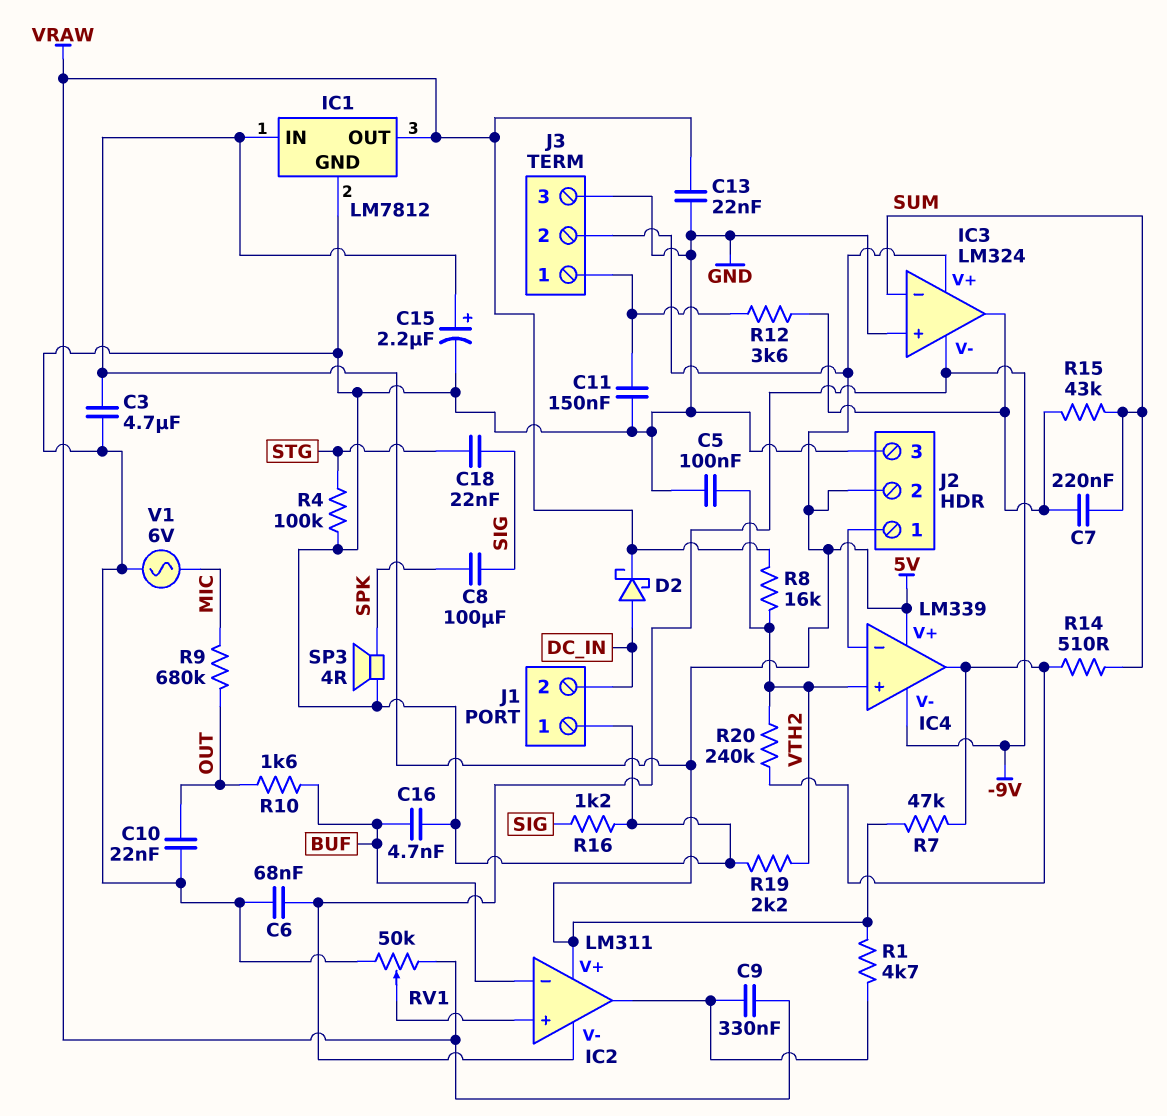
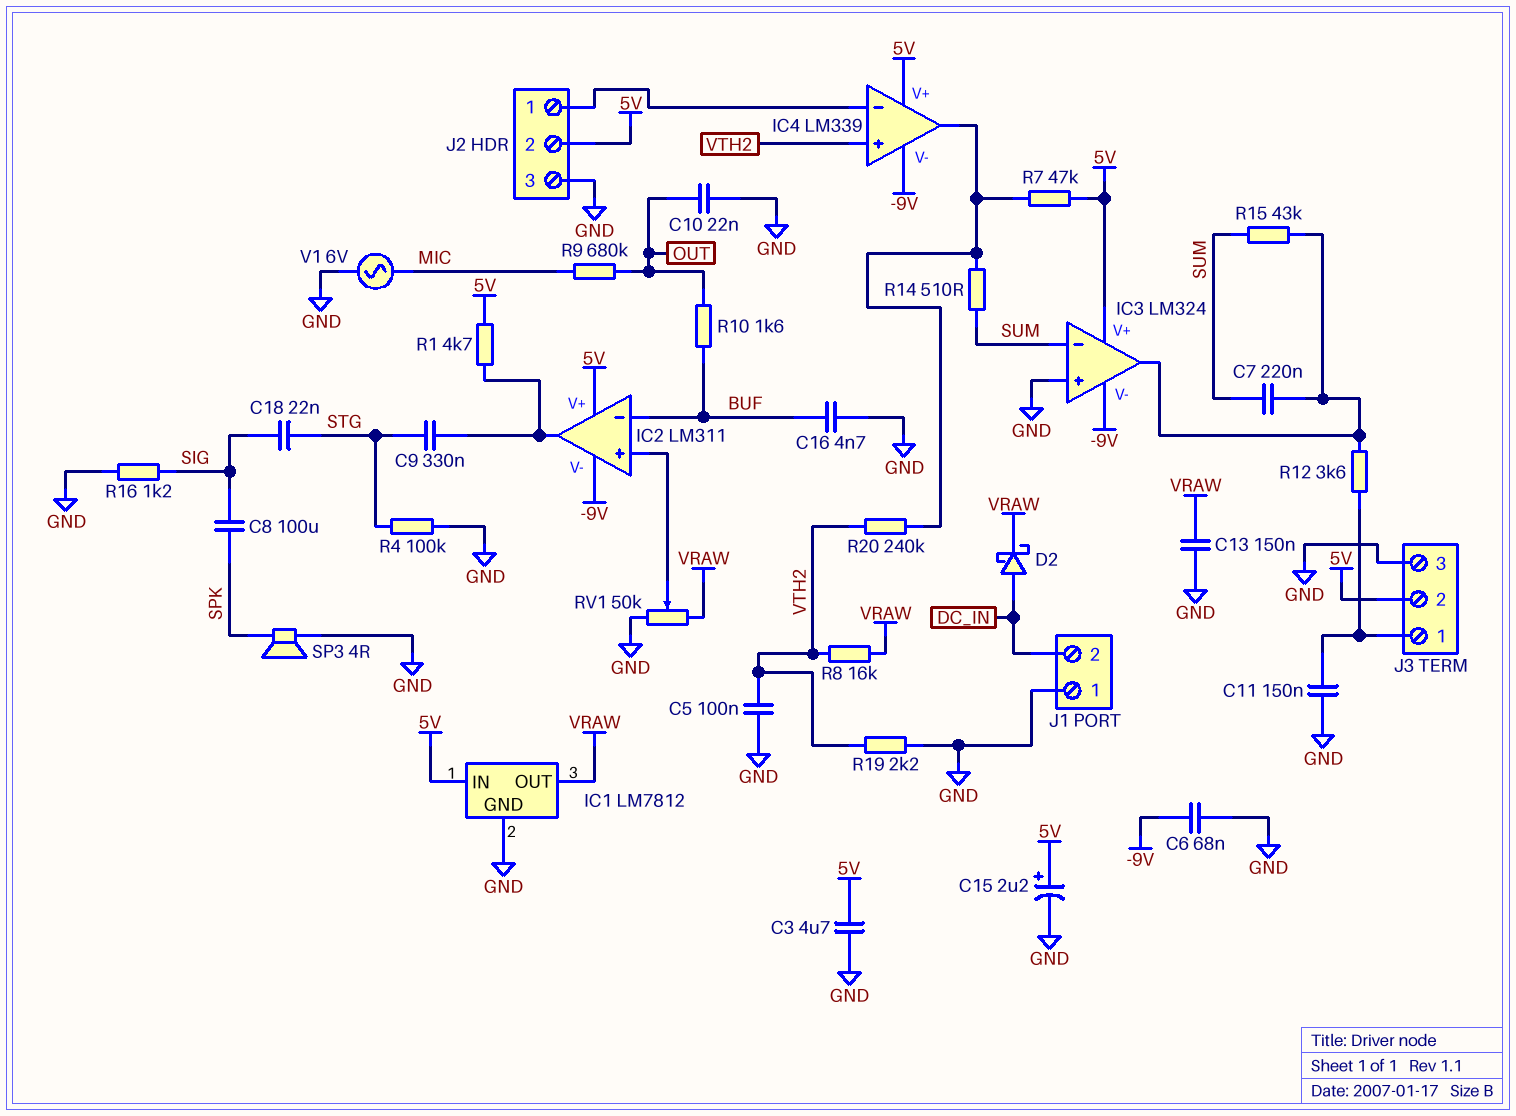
C9: 330nF (IC2/out, VRAW) -> 330nF (IC2/out, STG)
C13: 22nF (GND, VRAW) -> 150nF (GND, VRAW)

